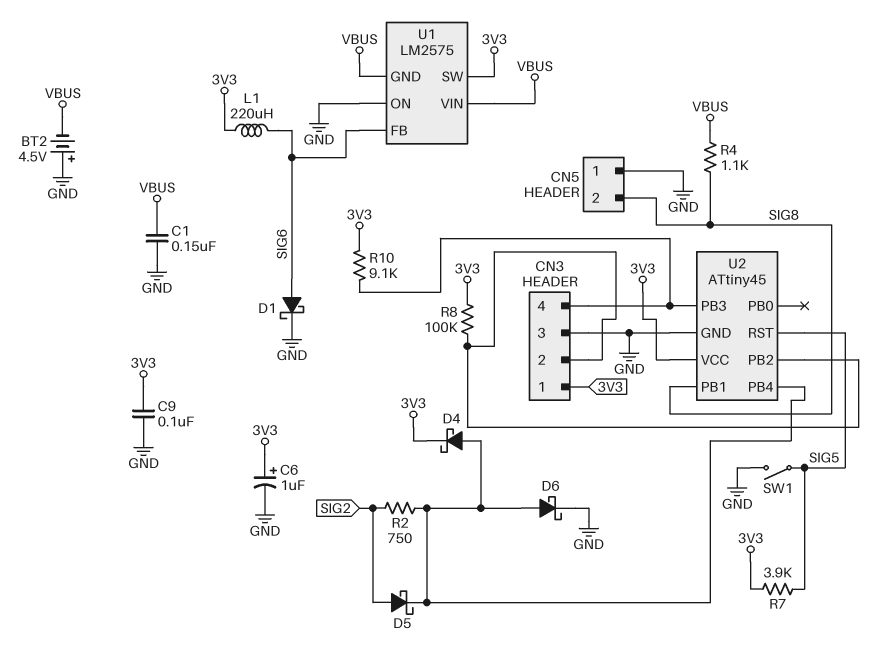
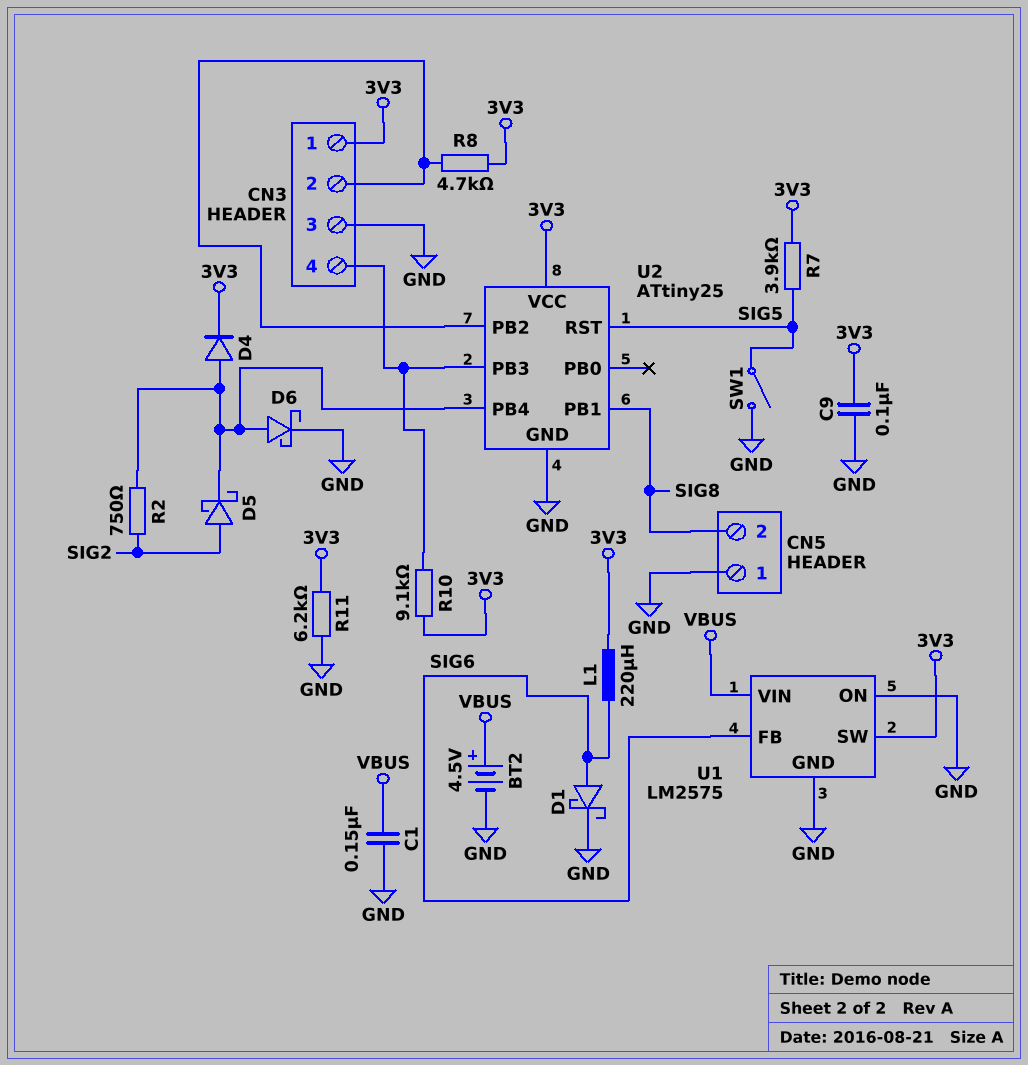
BT2: 4.5V (plus GND, minus VBUS) -> 4.5V (plus VBUS, minus GND)
C6: 1uF (plus 3V3, minus GND) -> none
D4: schottky (A U2/PB4, K 3V3) -> diode (A U2/PB4, K 3V3)
R4: 1.1k (SIG8, VBUS) -> none
R8: 100k (3V3, CN3/2) -> 4.7k (3V3, CN3/2)
R11: none -> 6.2k (3V3, GND)
U1 pin GND: VBUS -> GND
U2: ATtiny45 -> ATtiny25

